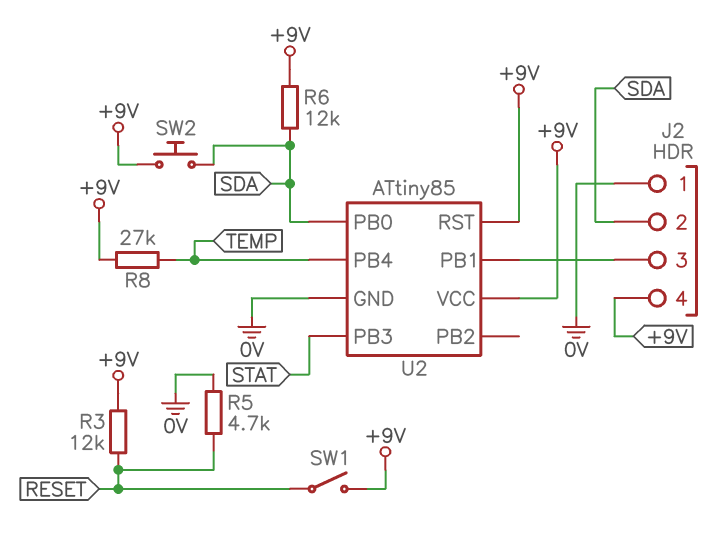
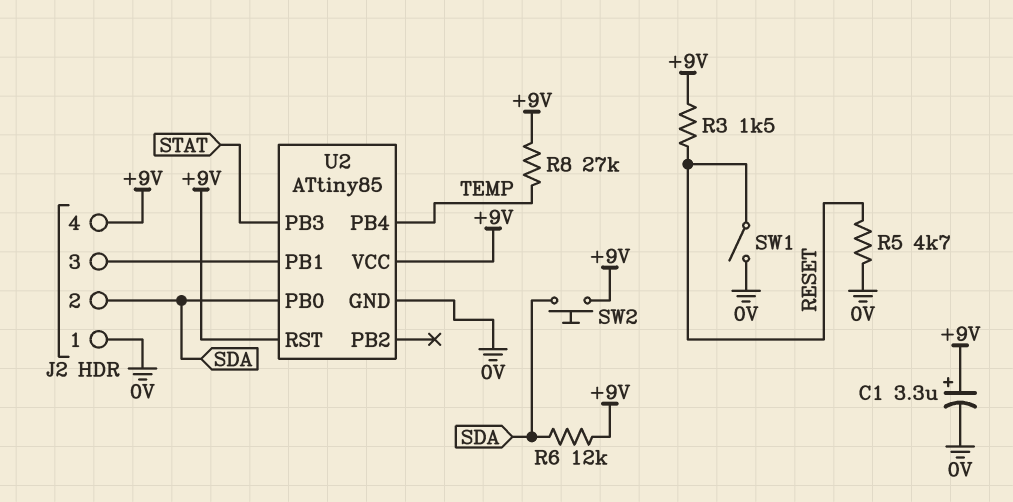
C1: none -> 3.3uF (plus +9V, minus 0V)
R3: 12k (+9V, RESET) -> 1.5k (+9V, RESET)
SW1: switch (+9V, RESET) -> switch (0V, RESET)

